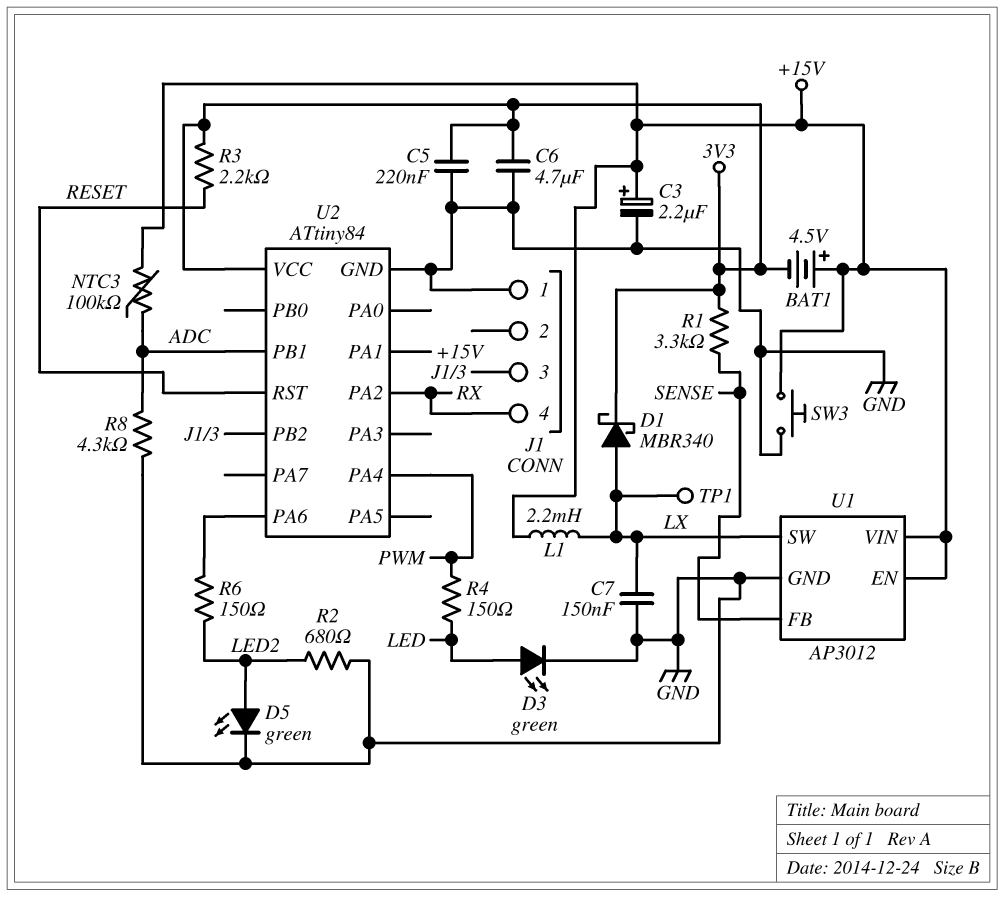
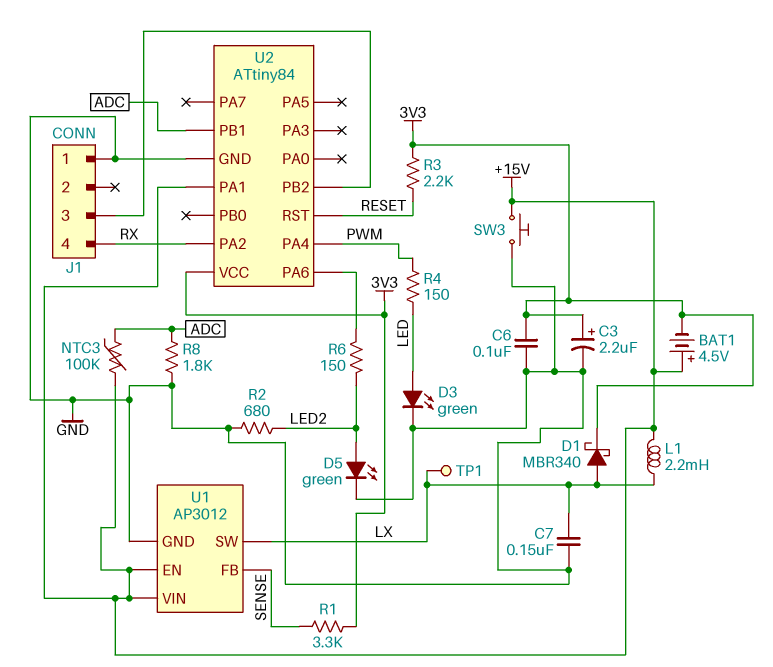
C3: 2.2uF (plus +15V, minus GND) -> 2.2uF (plus 3V3, minus GND)
C5: 220nF (3V3, GND) -> none
C6: 4.7uF (3V3, GND) -> 100nF (3V3, GND)
R8: 4.3k (ADC, GND) -> 1.8k (ADC, GND)

